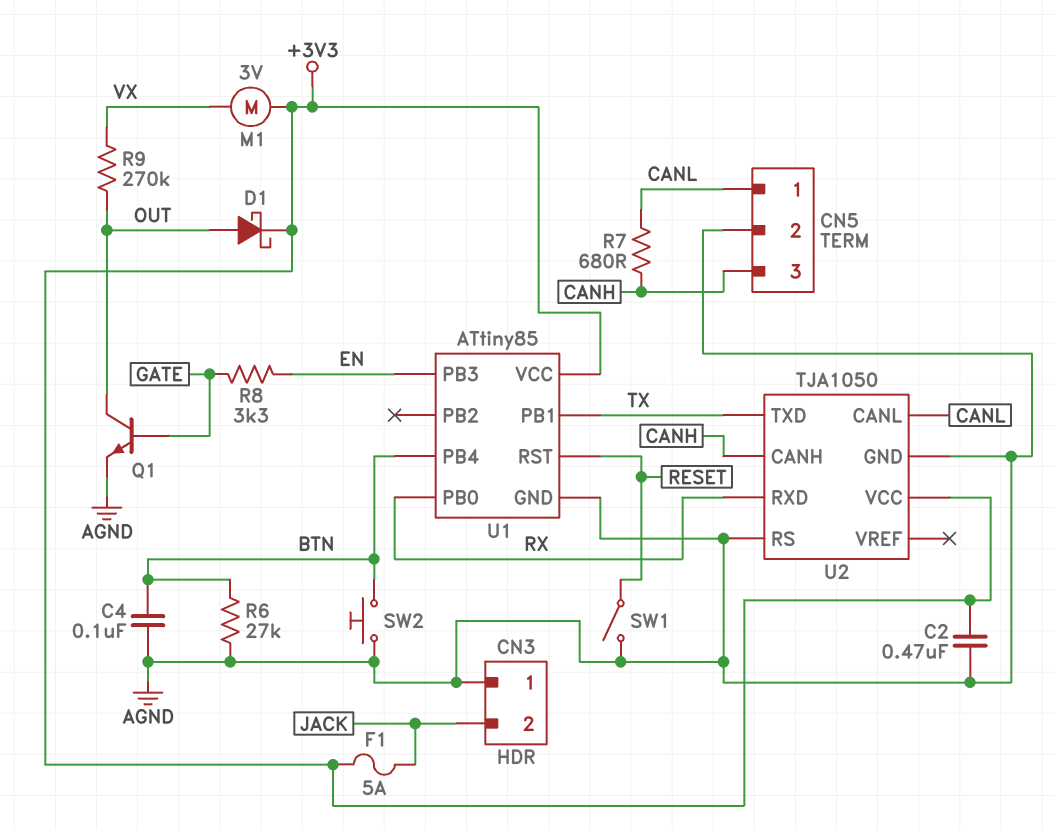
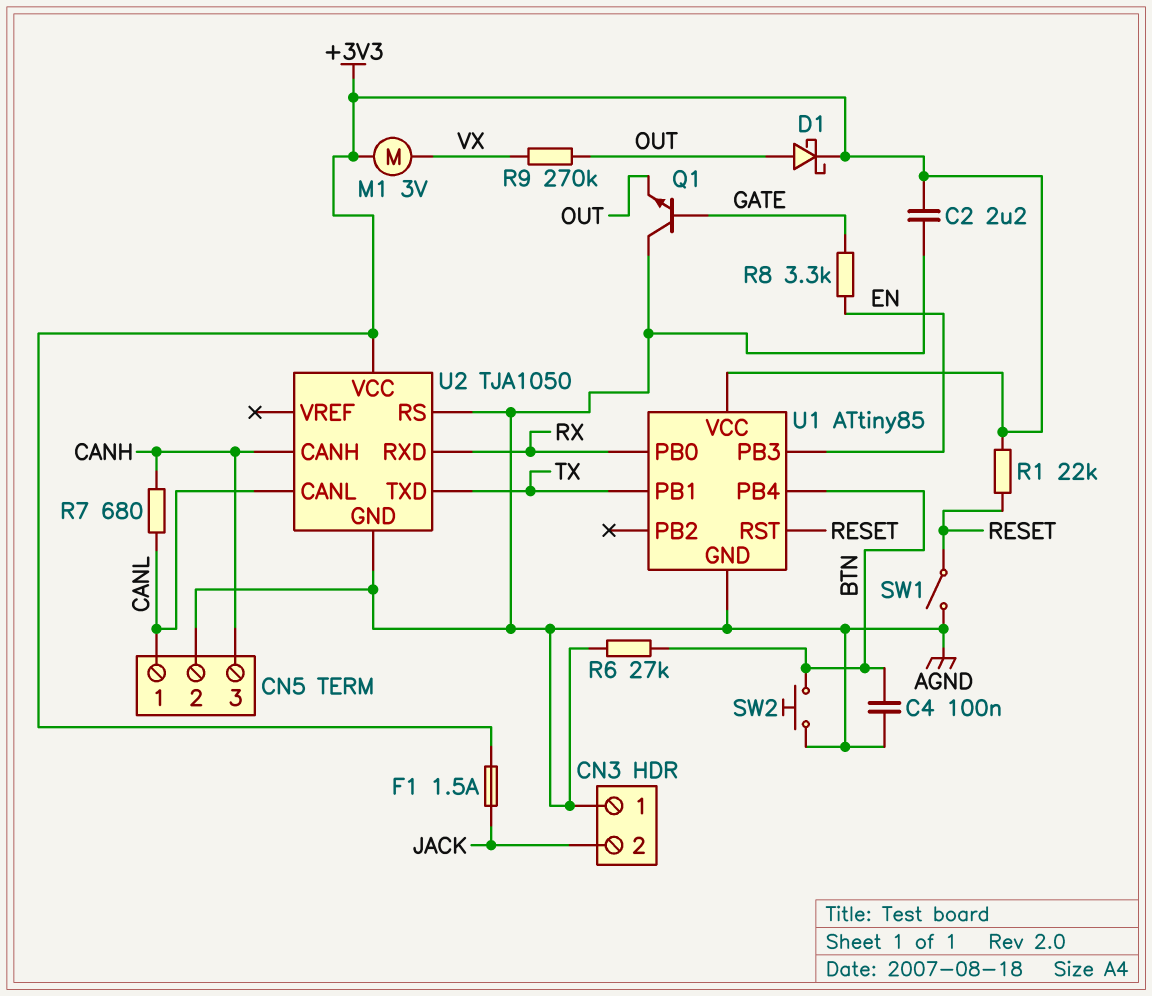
C2: 470nF (+3V3, AGND) -> 2.2uF (+3V3, AGND)
F1: 5A (+3V3, JACK) -> 1.5A (+3V3, JACK)
Q1: NPN (B GATE, C OUT, E AGND) -> NPN (B GATE, C AGND, E OUT)
R1: none -> 22k (+3V3, RESET)

